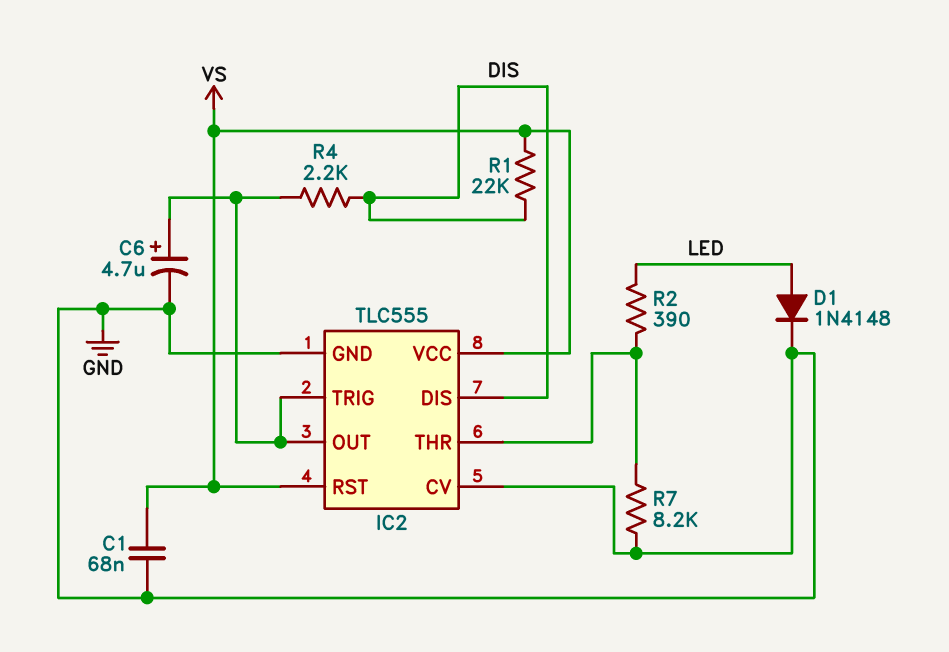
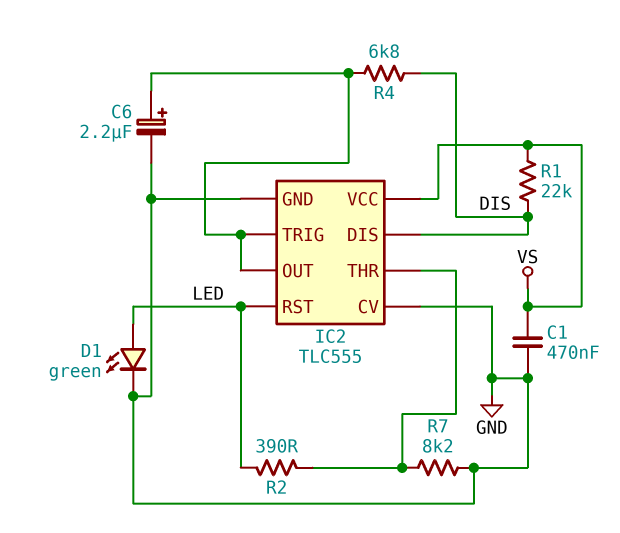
C1: 68nF (GND, VS) -> 470nF (GND, VS)
C6: 4.7uF (plus IC2/OUT, minus GND) -> 2.2uF (plus IC2/OUT, minus GND)
D1: diode 1N4148 (A LED, K GND) -> LED green (A LED, K GND)
IC2 pin RST: VS -> LED
R4: 2.2k (DIS, IC2/OUT) -> 6.8k (DIS, IC2/OUT)

